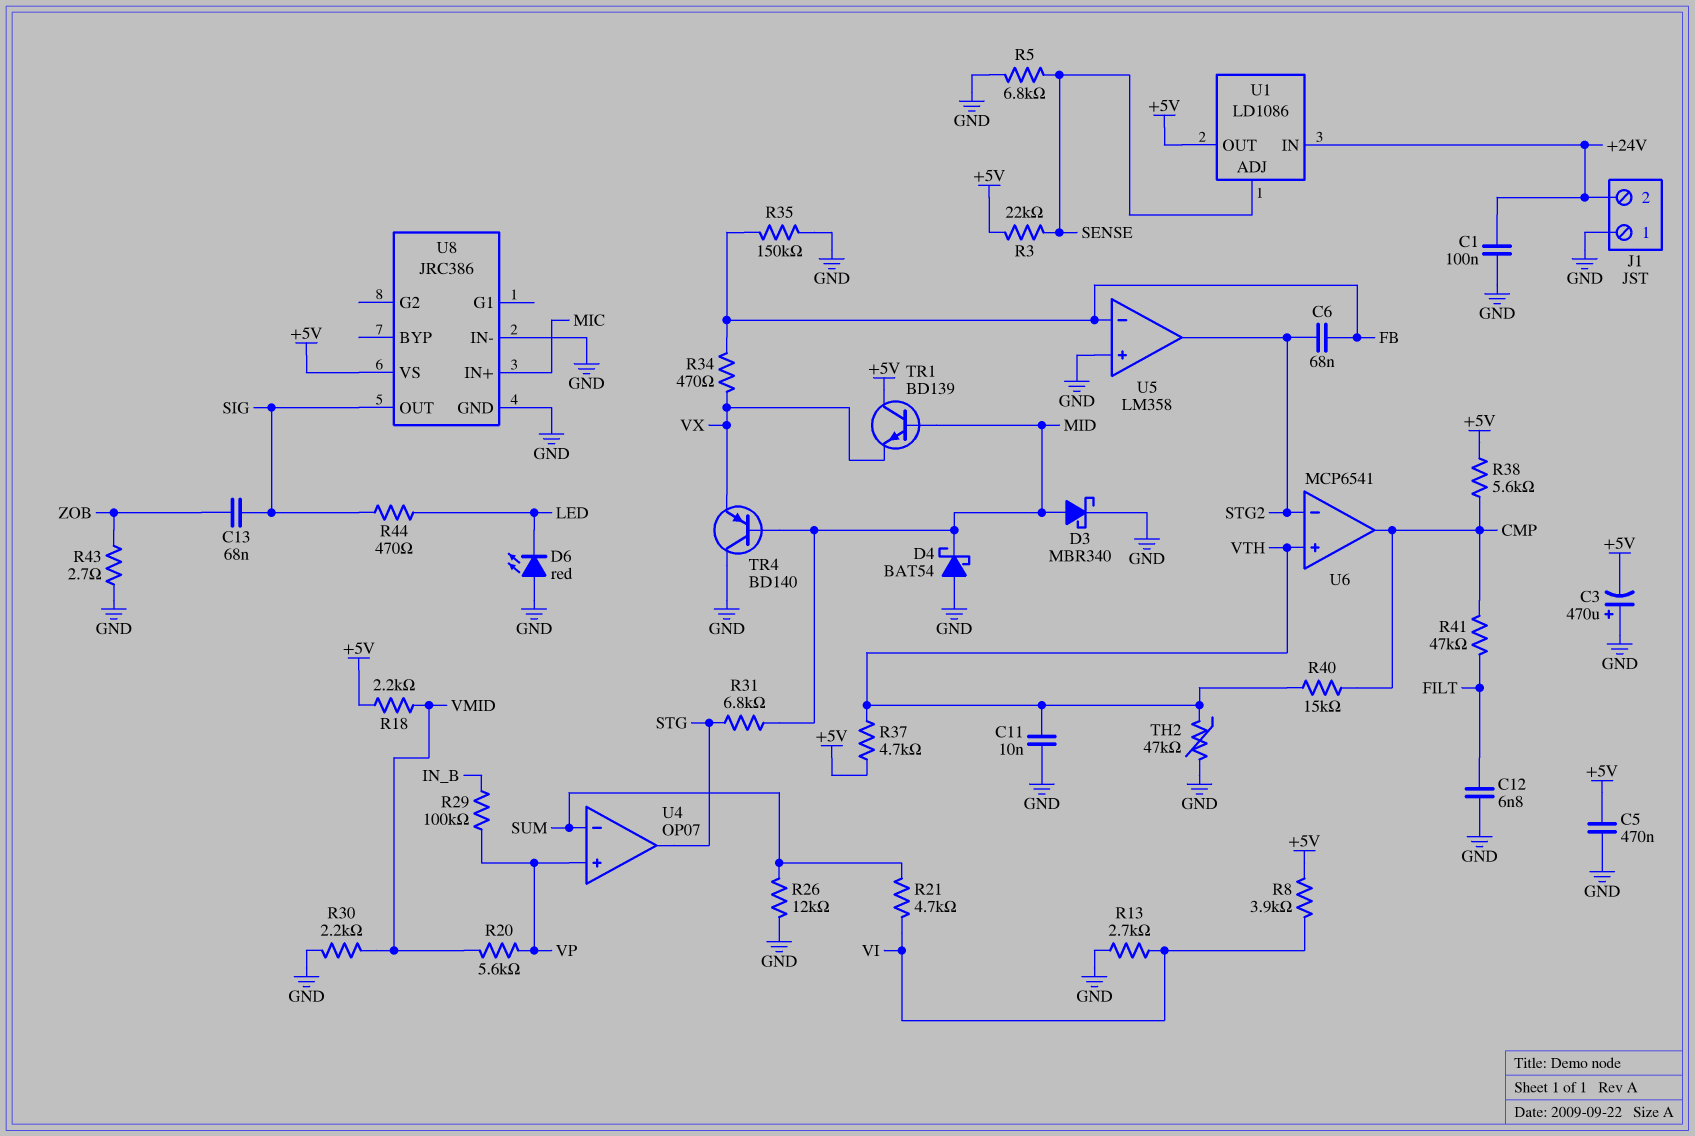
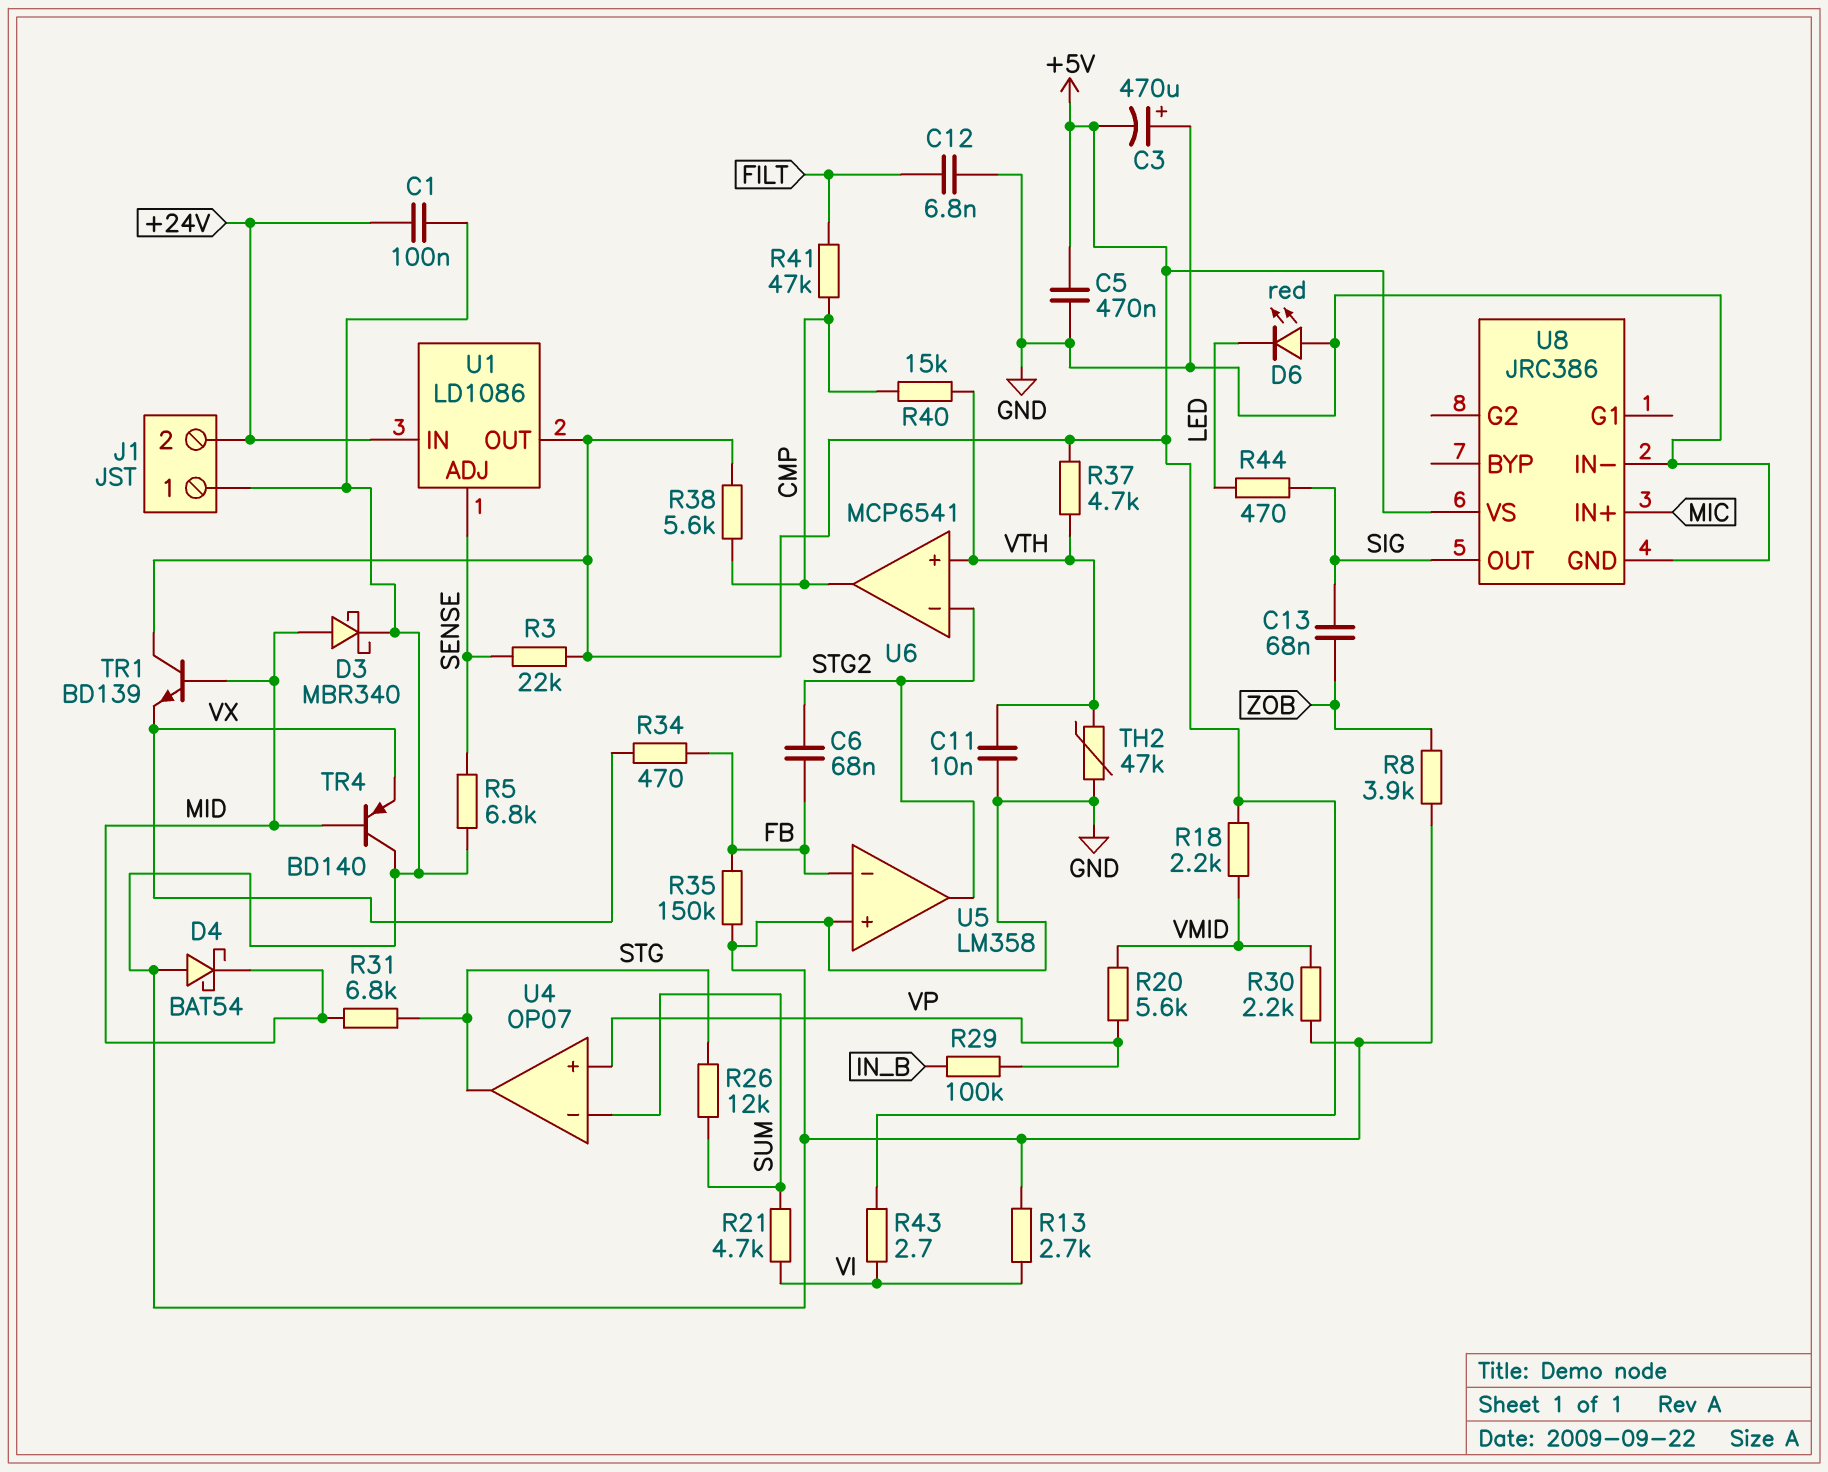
R8: 3.9k (+5V, VI) -> 3.9k (GND, ZOB)
R26: 12k (GND, SUM) -> 12k (STG, SUM)
R43: 2.7 (GND, ZOB) -> 2.7 (+5V, VI)

